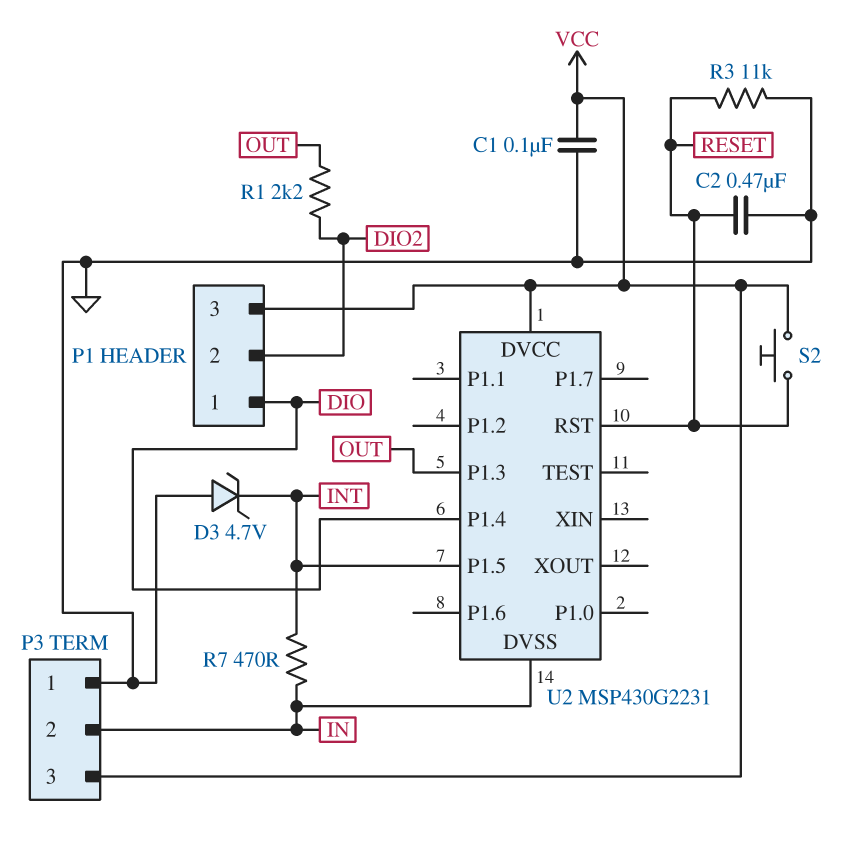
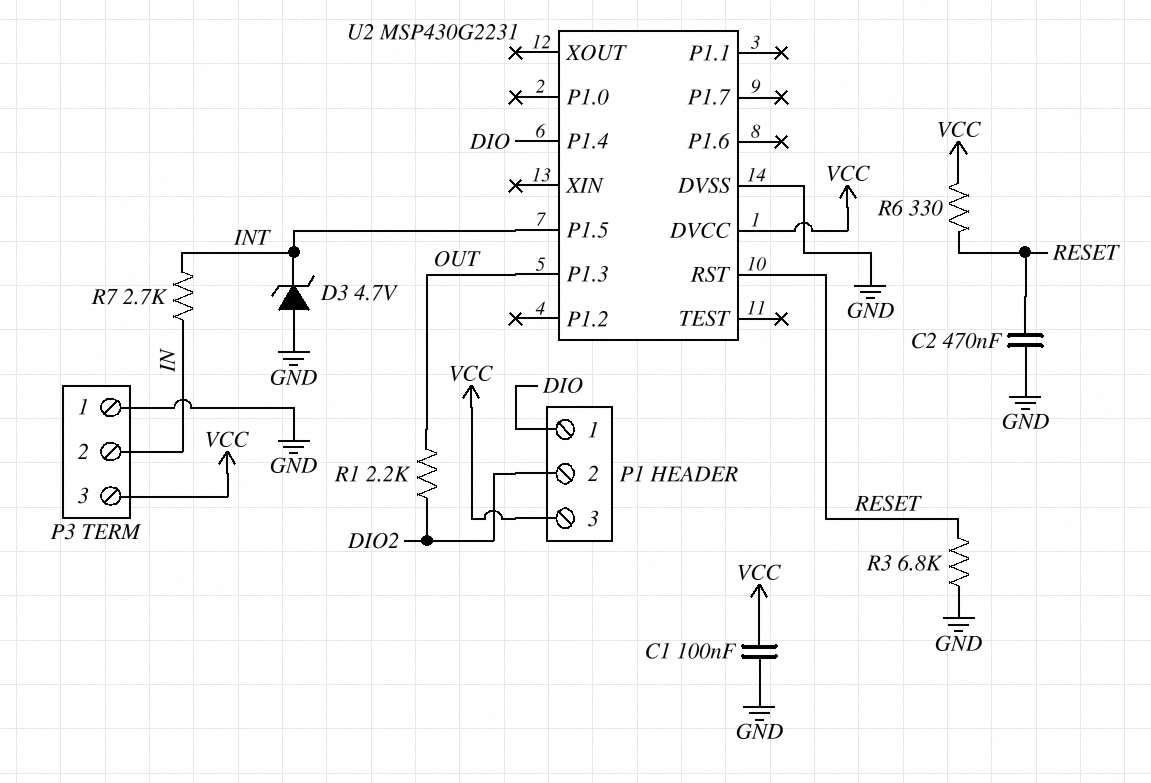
R3: 11k (GND, RESET) -> 6.8k (GND, RESET)
R6: none -> 330 (RESET, VCC)
R7: 470 (IN, INT) -> 2.7k (IN, INT)
S2: button (RESET, VCC) -> none
U2 pin DVSS: IN -> GND

